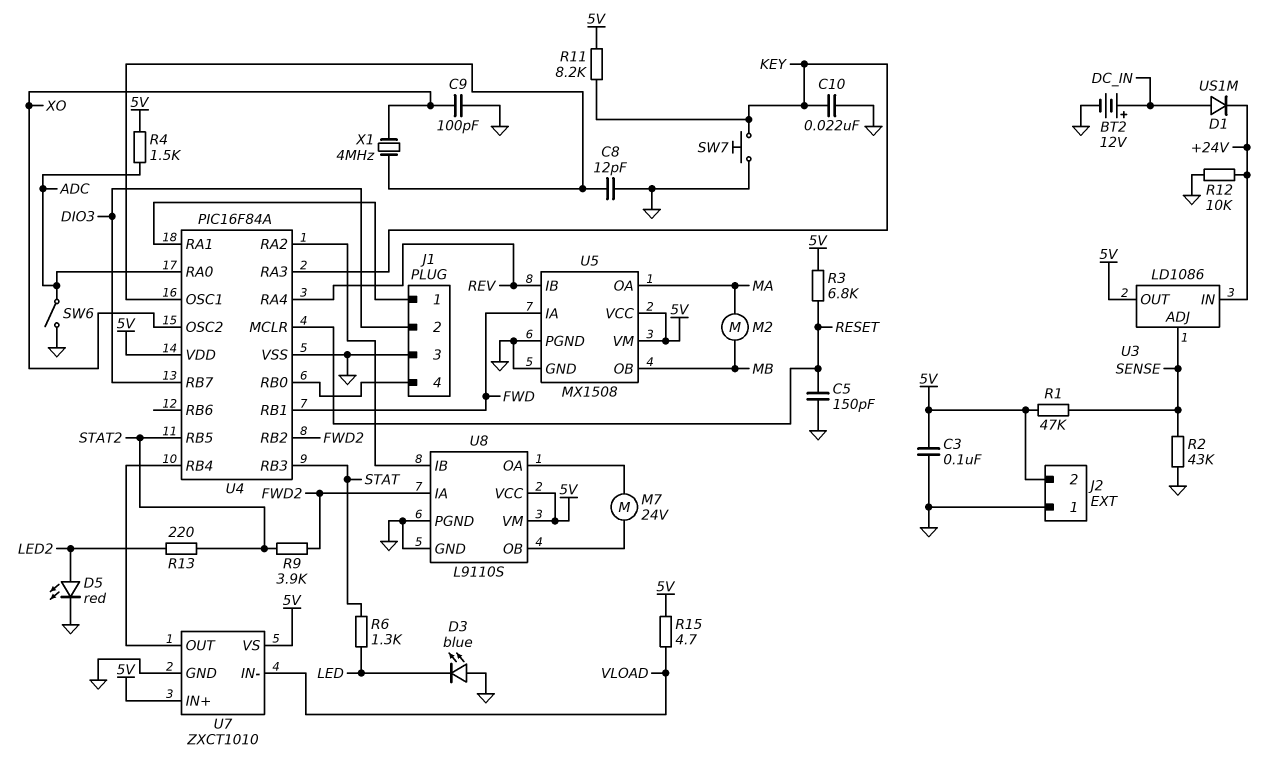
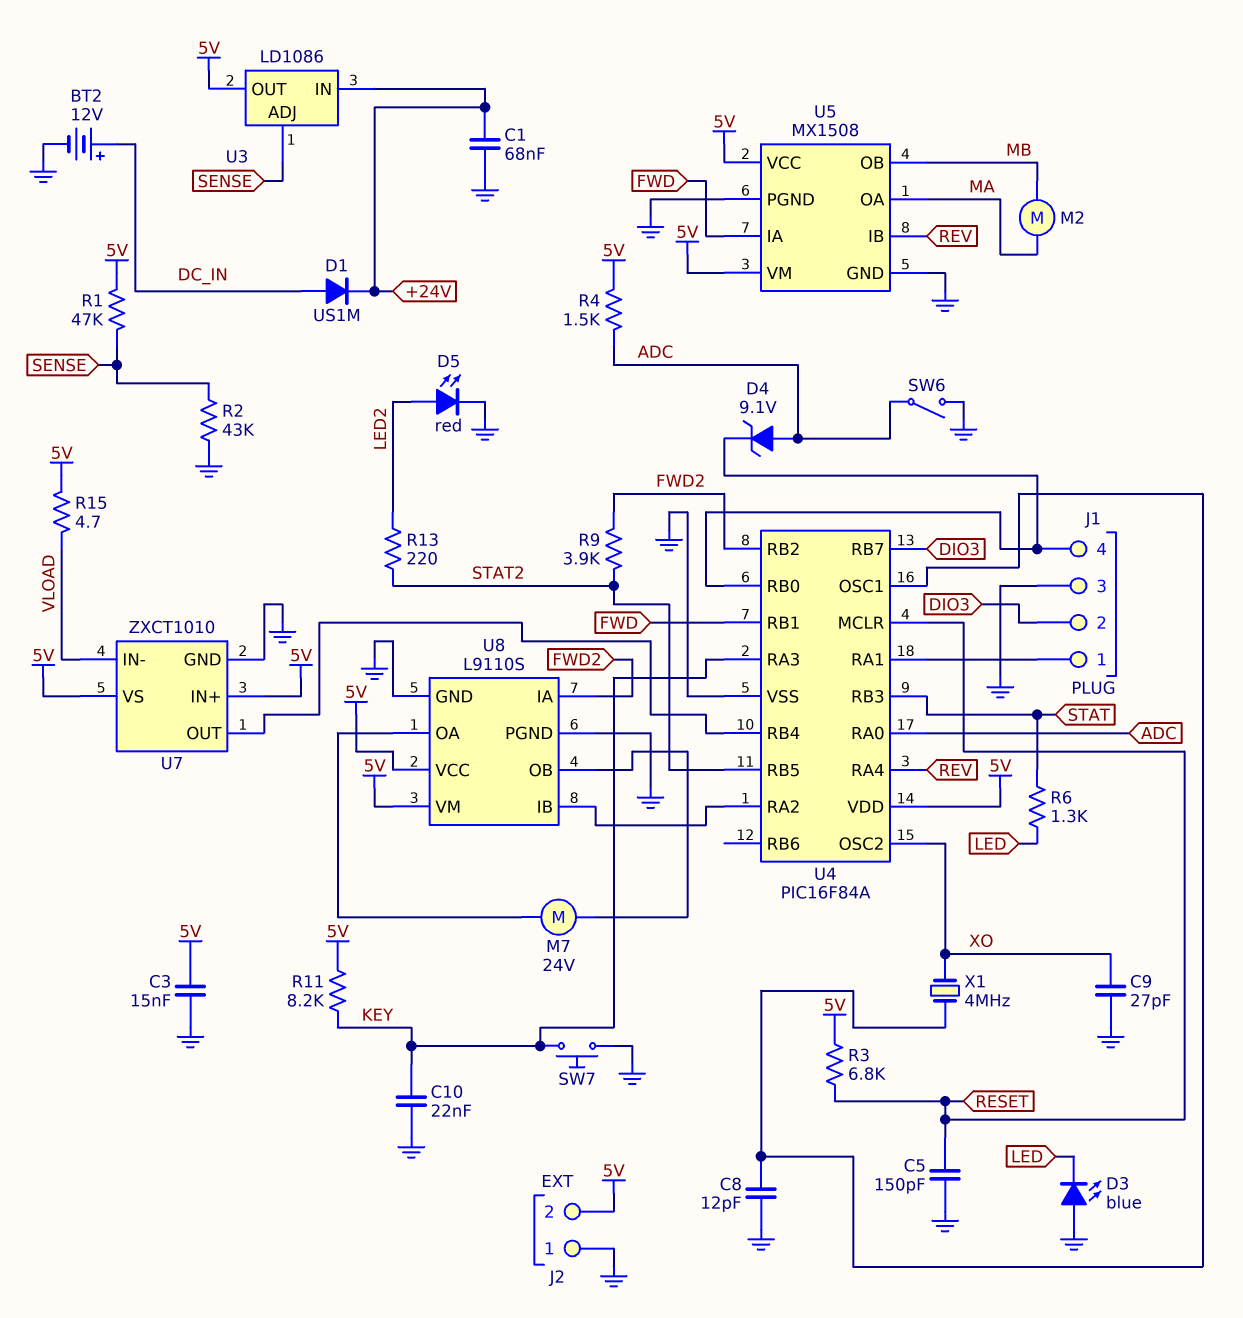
C1: none -> 68nF (+24V, GND)
C3: 100nF (5V, GND) -> 15nF (5V, GND)
C9: 100pF (GND, XO) -> 27pF (GND, XO)
D4: none -> zener 9.1V (A ADC, K J1/4)
R12: 10k (+24V, GND) -> none

